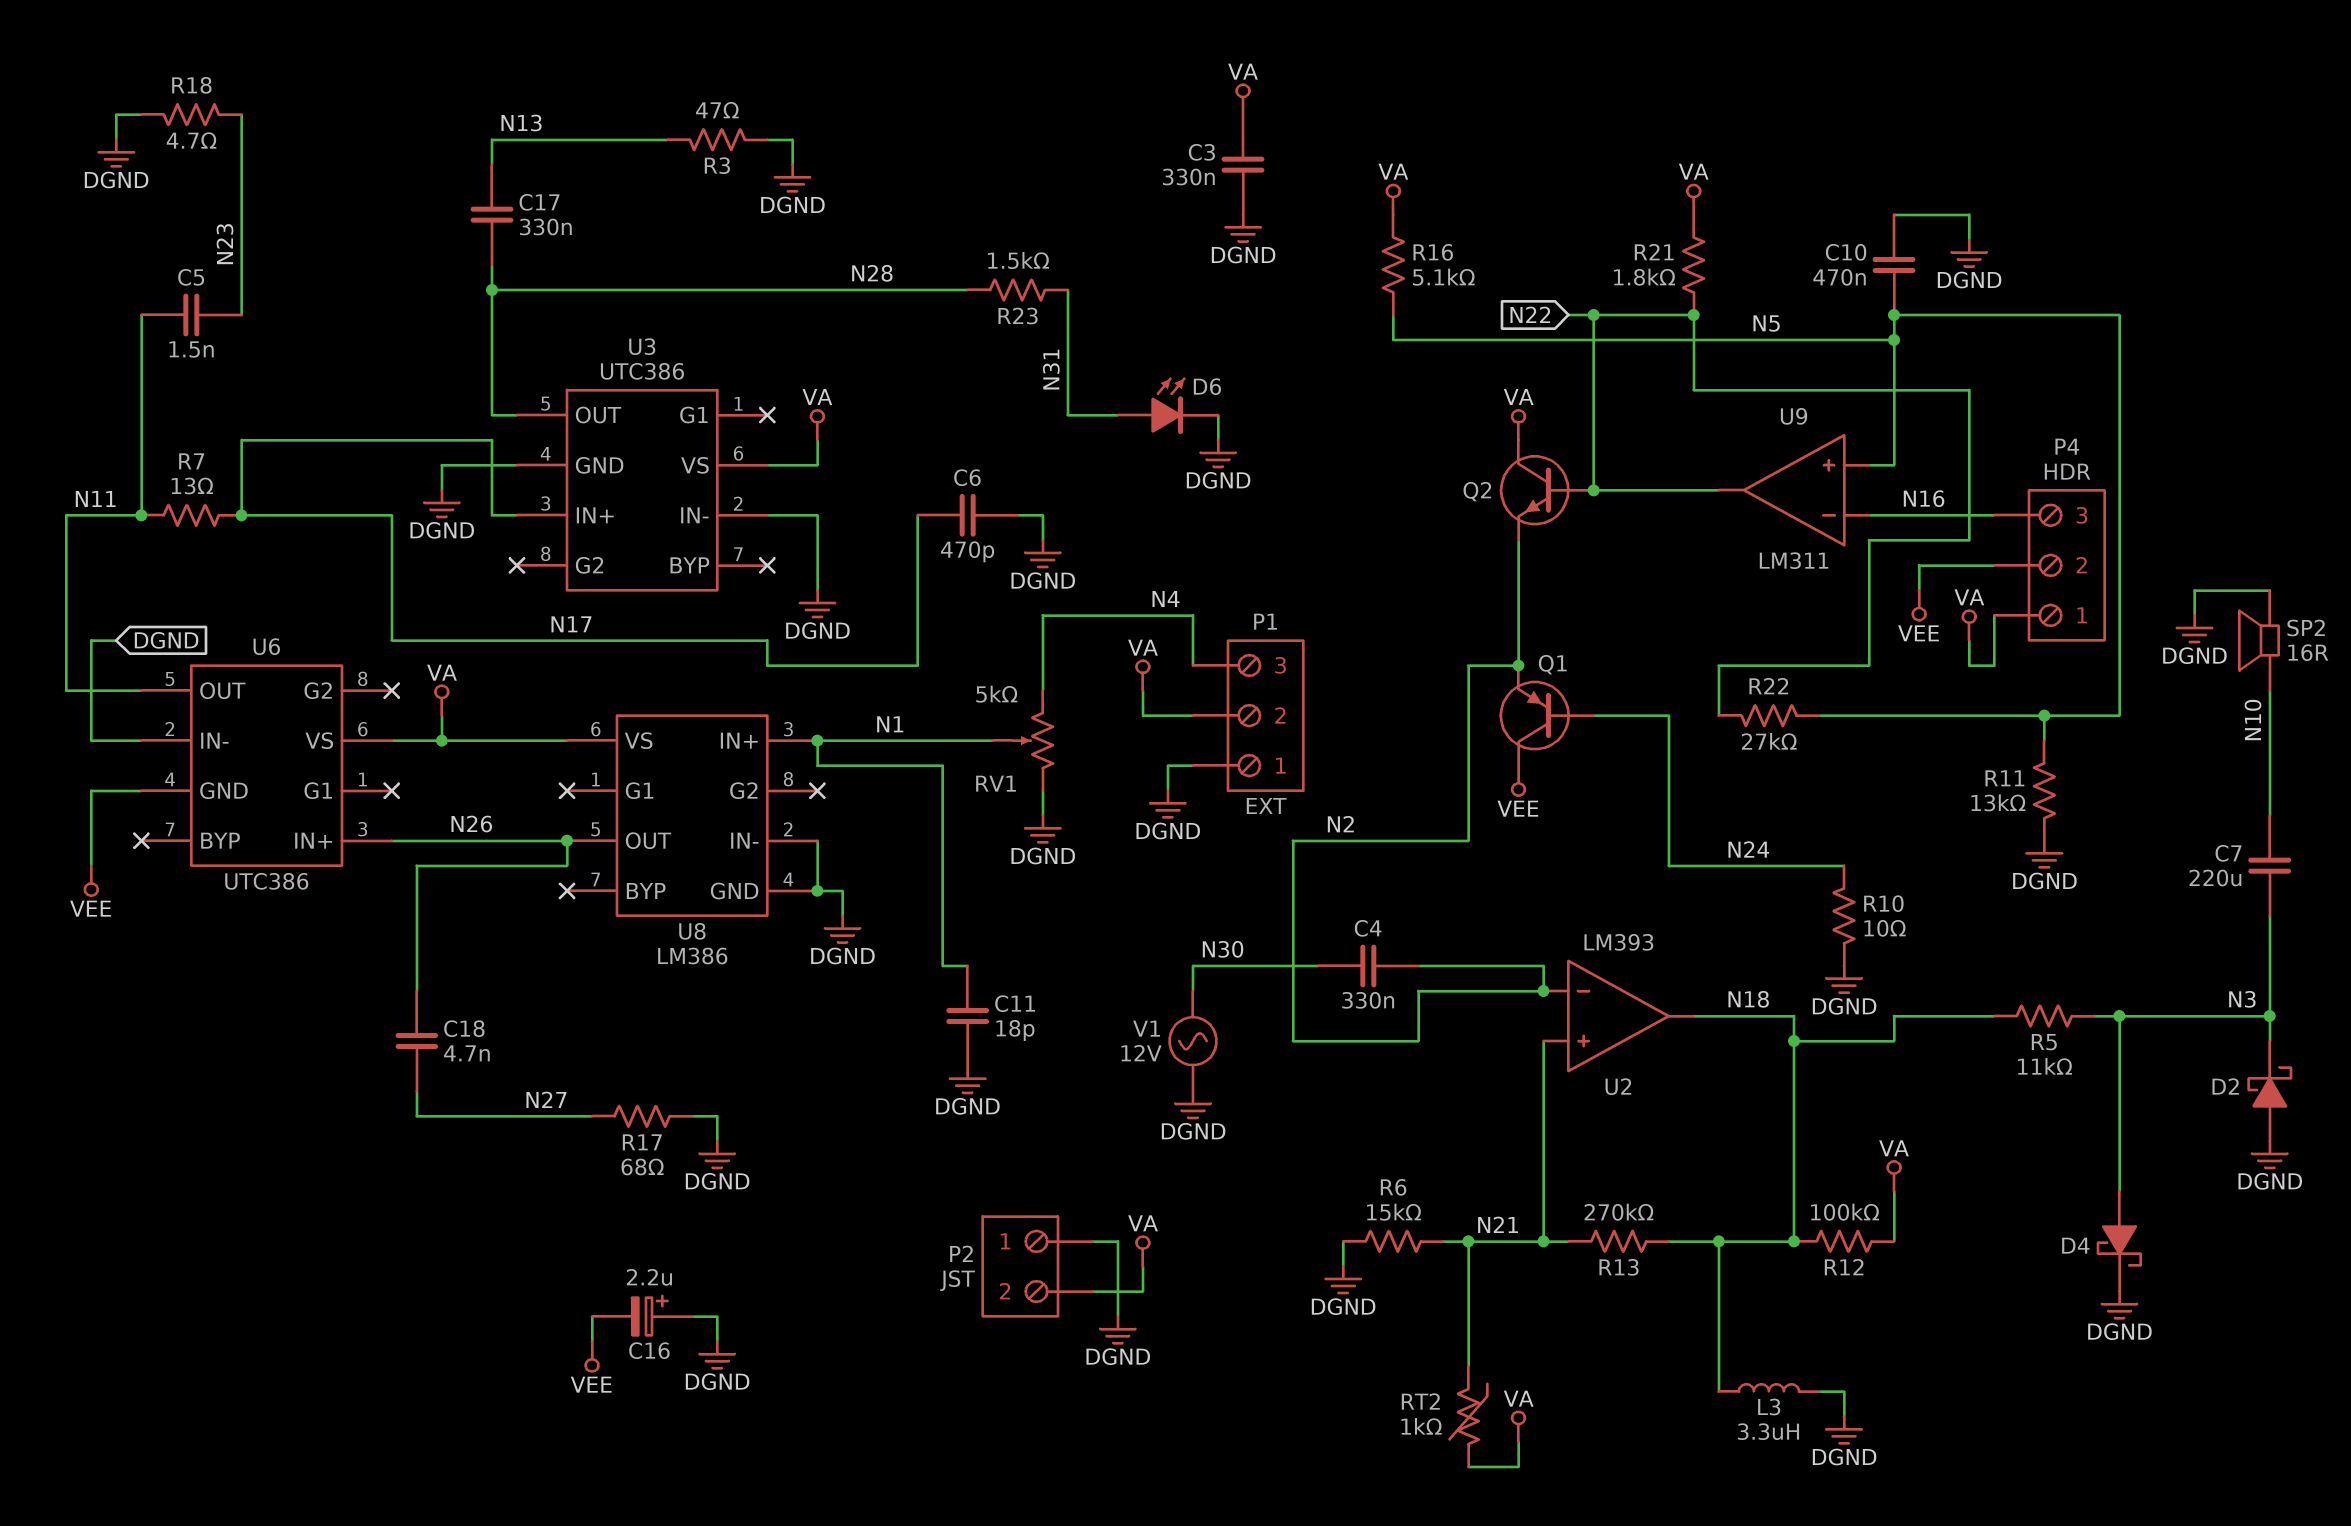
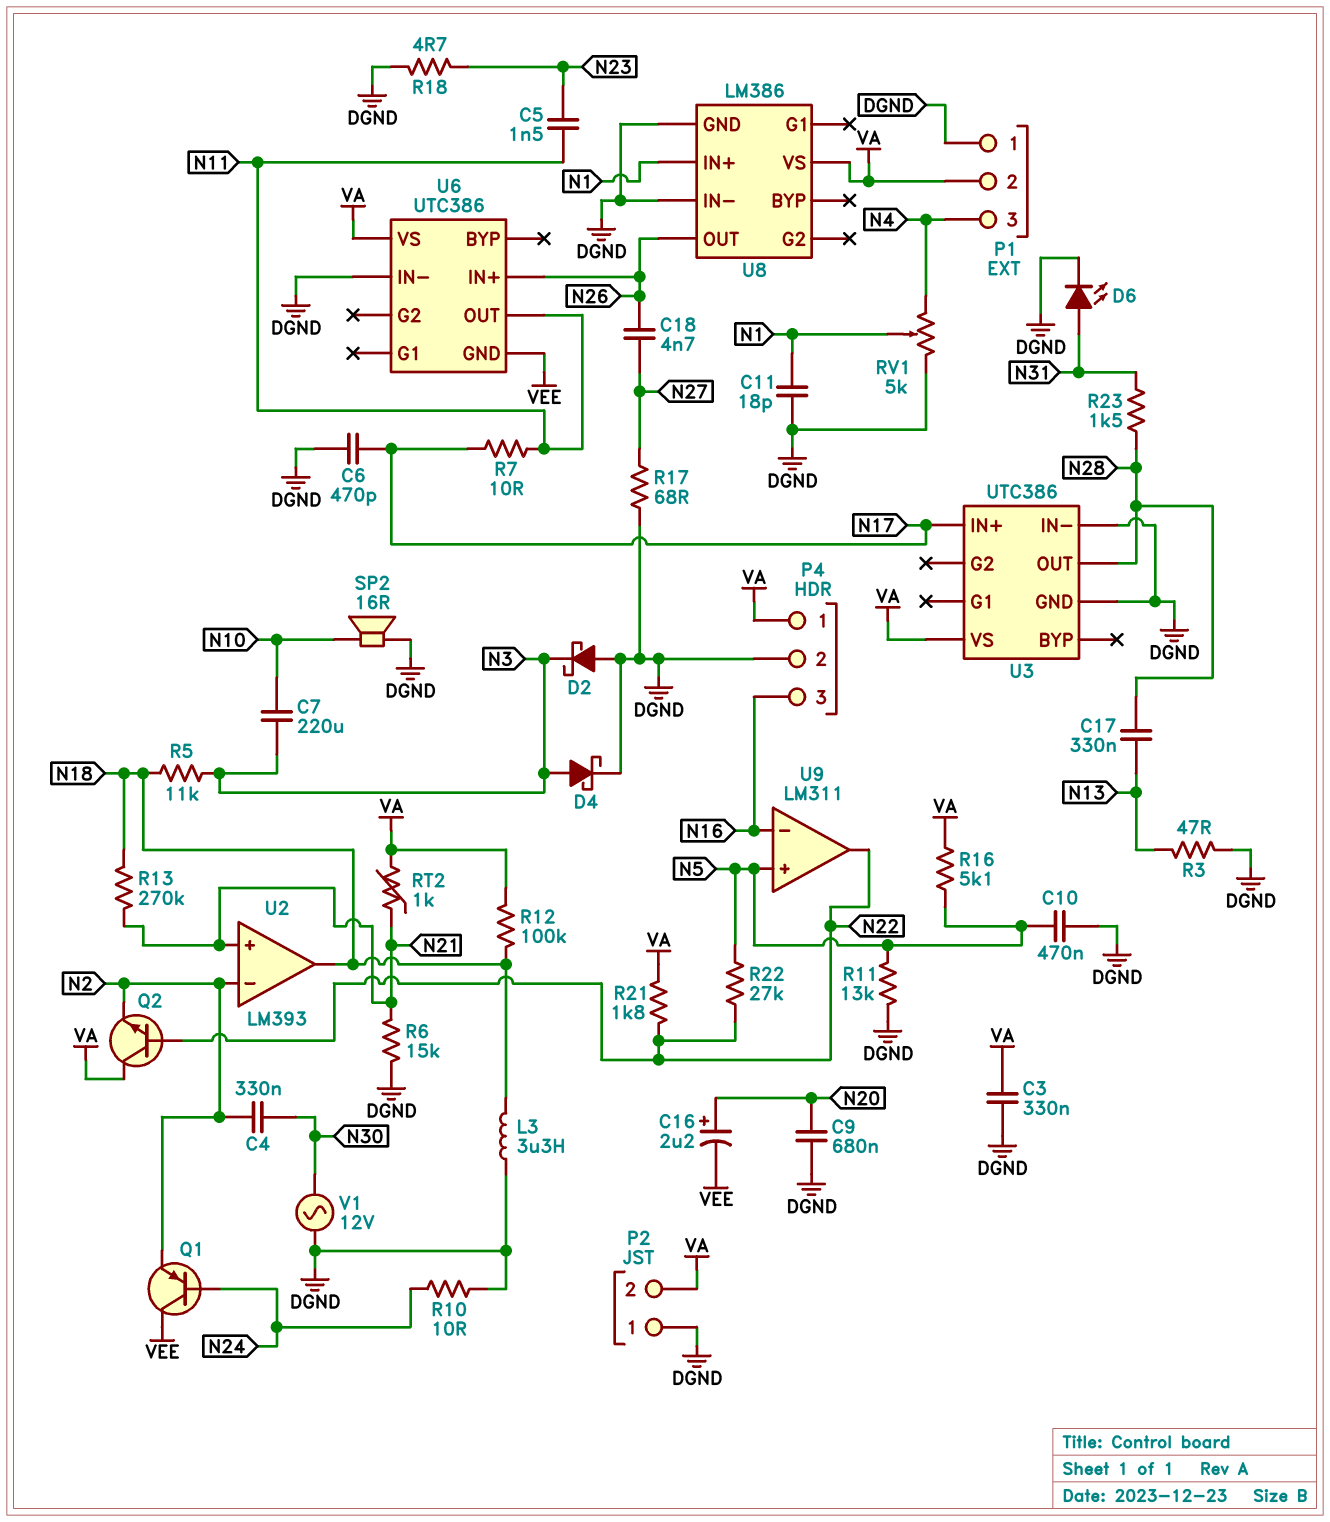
C9: none -> 680nF (DGND, N20)
C16: 2.2uF (plus DGND, minus VEE) -> 2.2uF (plus N20, minus VEE)
P4 pin 2: VEE -> DGND
R7: 13 (N11, N17) -> 10 (N11, N17)

